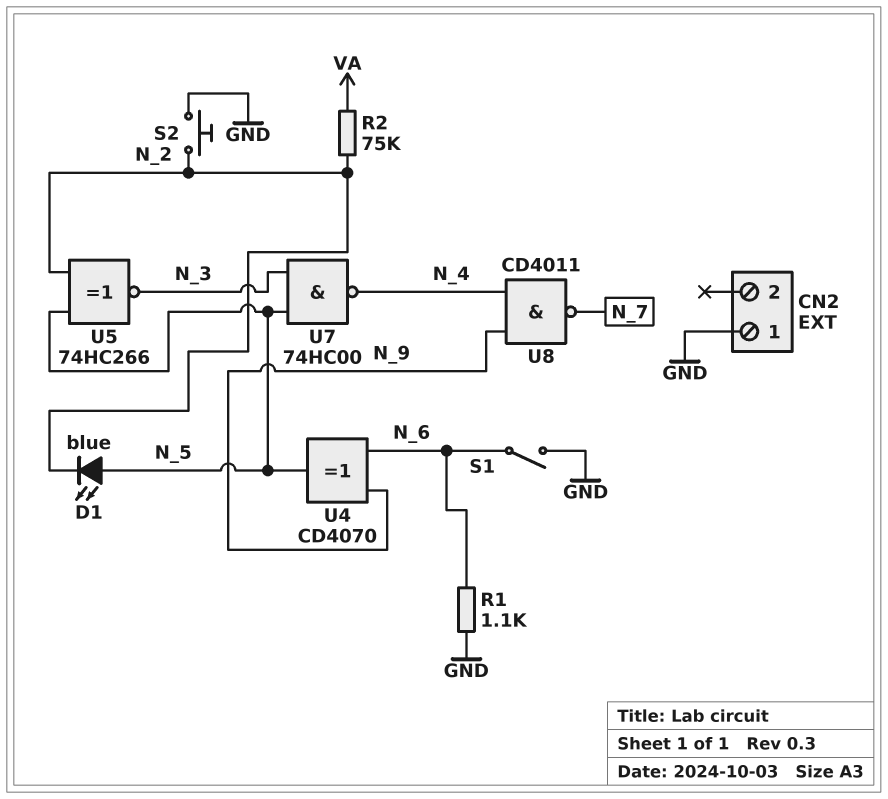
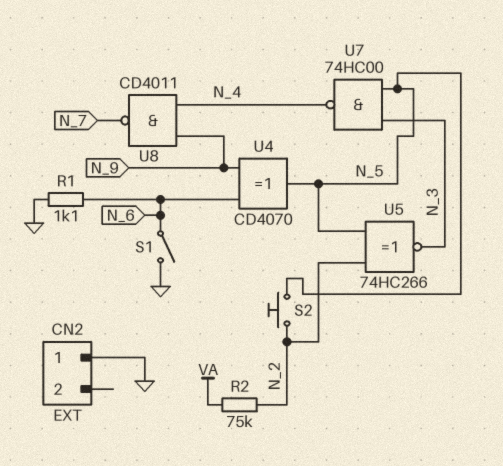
D1: LED blue (A N_5, K N_2) -> none
S2: button (GND, N_2) -> button (N_2, N_5)

